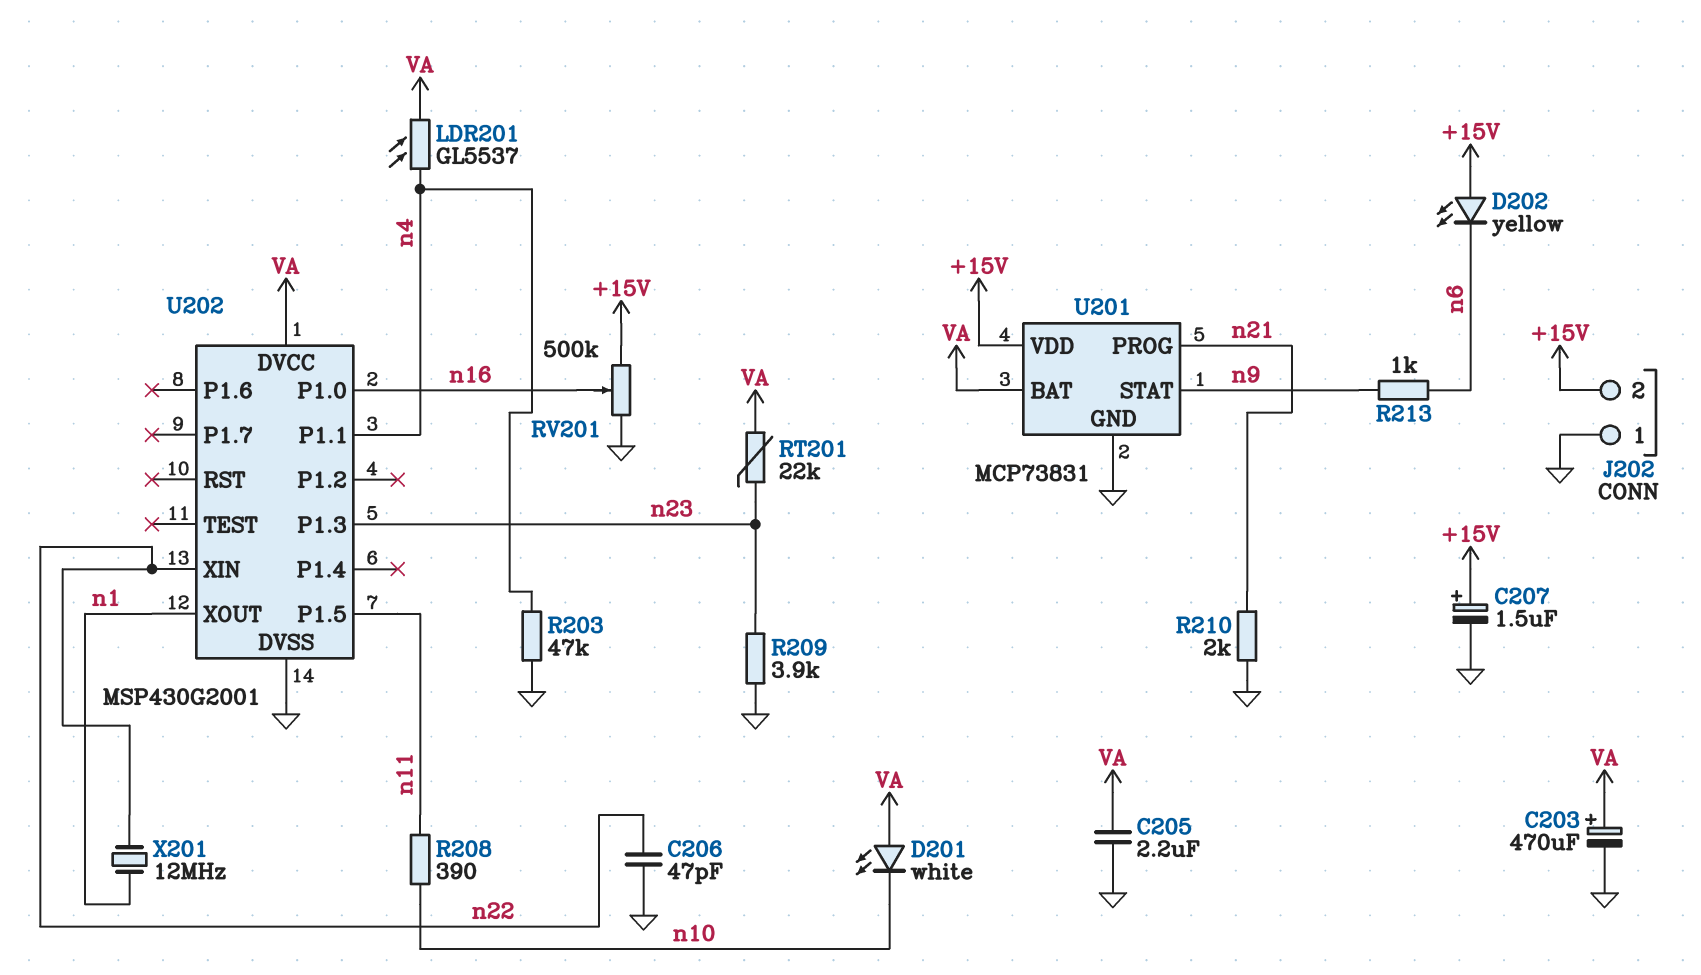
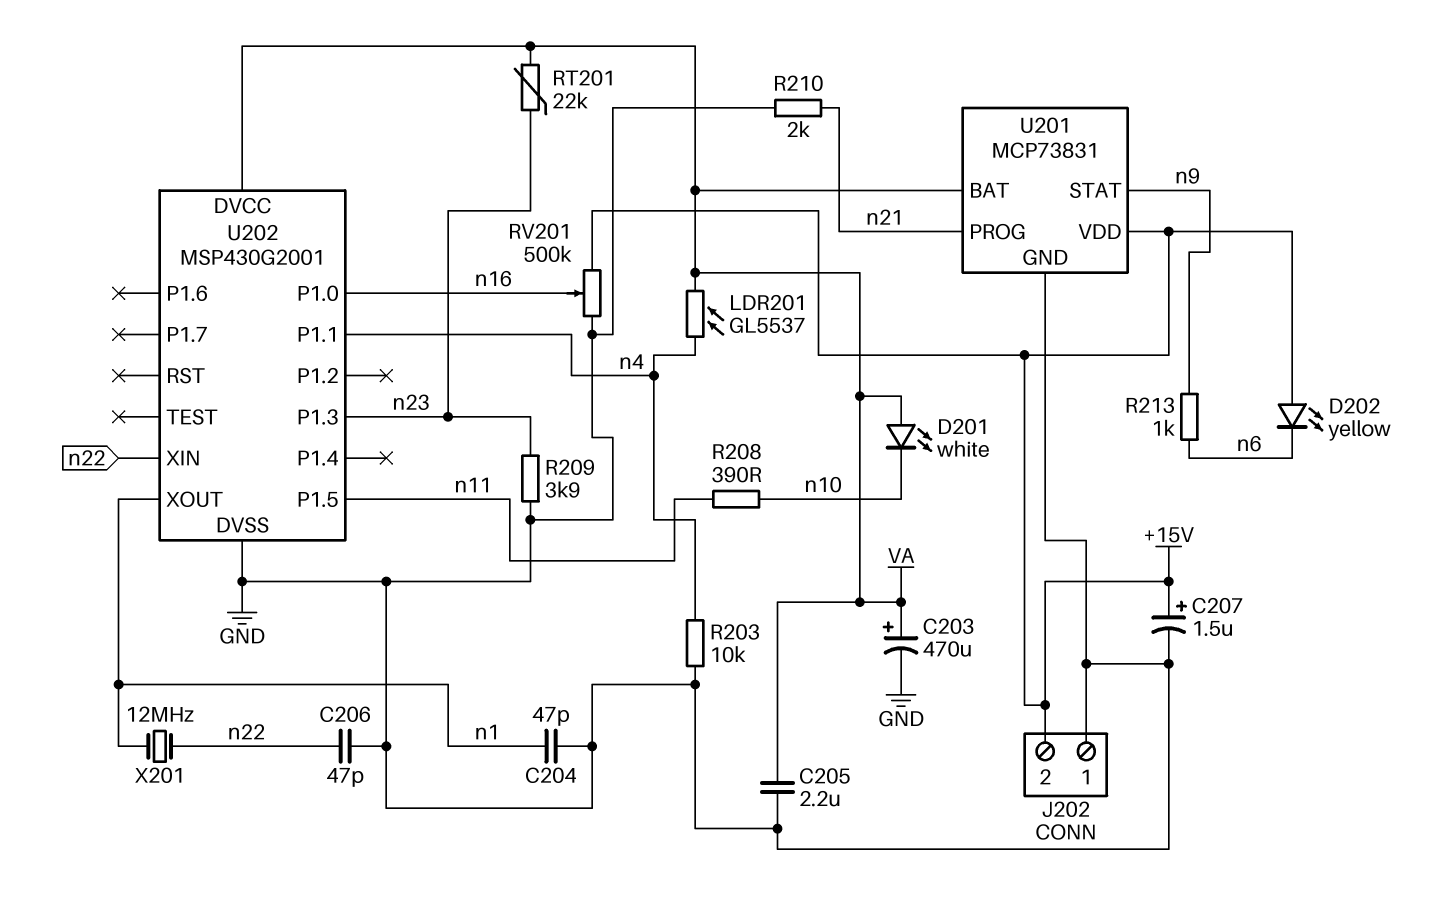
C204: none -> 47pF (GND, n1)
R203: 47k (GND, n4) -> 10k (GND, n4)

